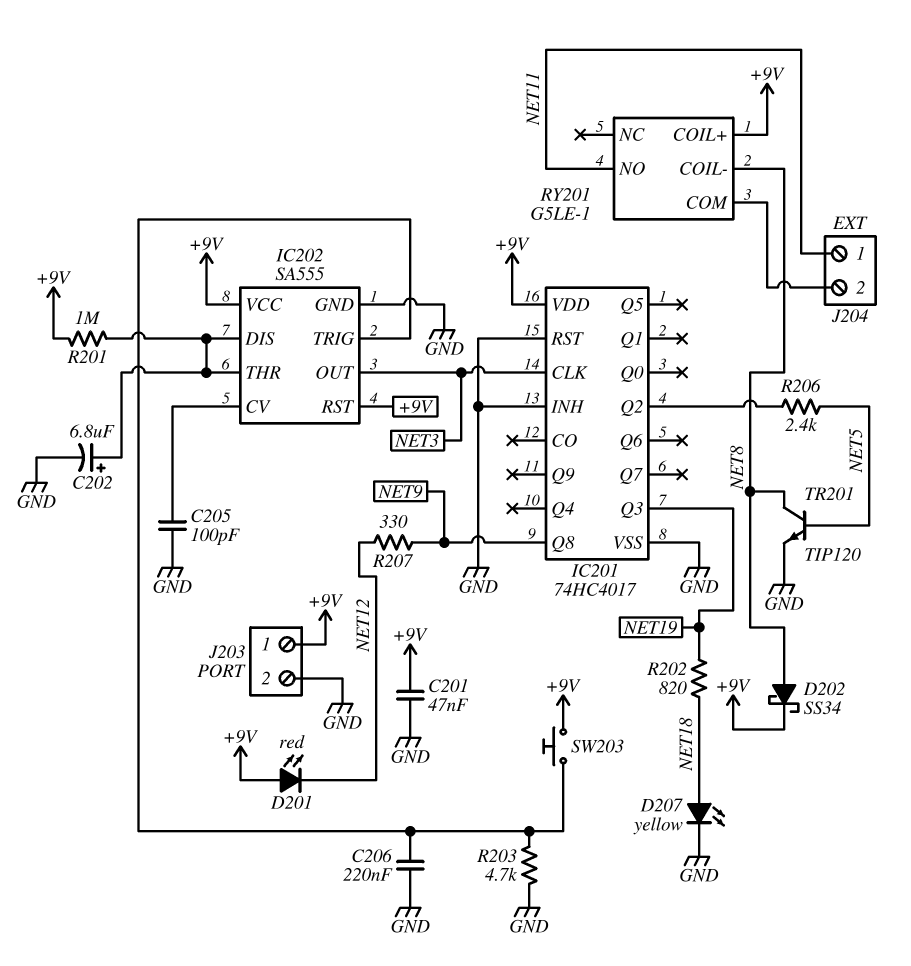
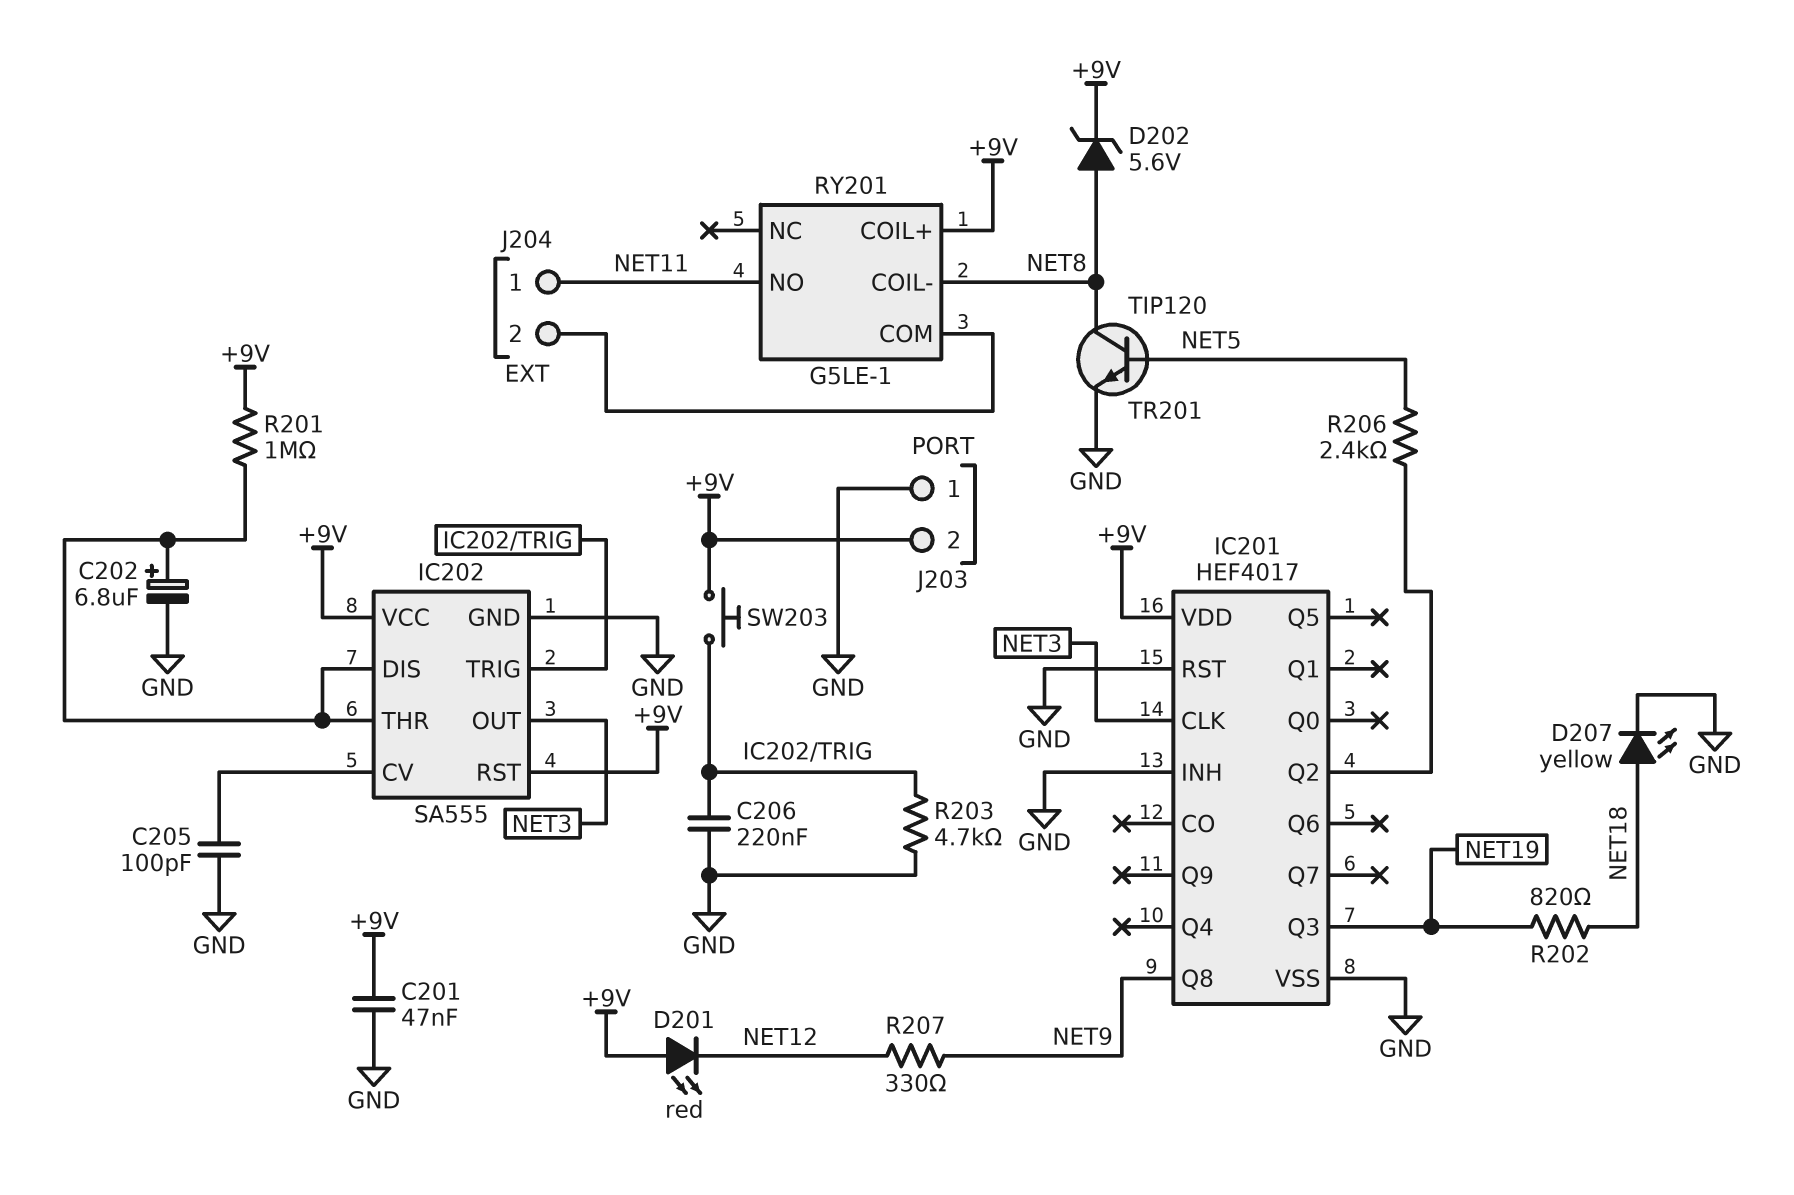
D202: schottky SS34 (A NET8, K +9V) -> zener 5.6V (A NET8, K +9V)
IC201: 74HC4017 -> HEF4017
J203 pin 1: +9V -> GND
J203 pin 2: GND -> +9V

